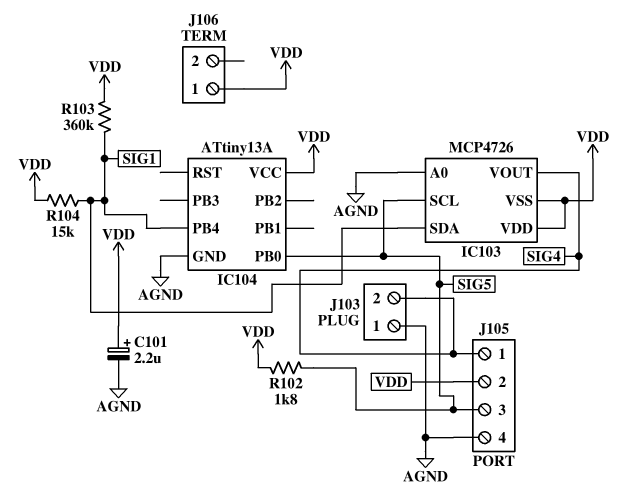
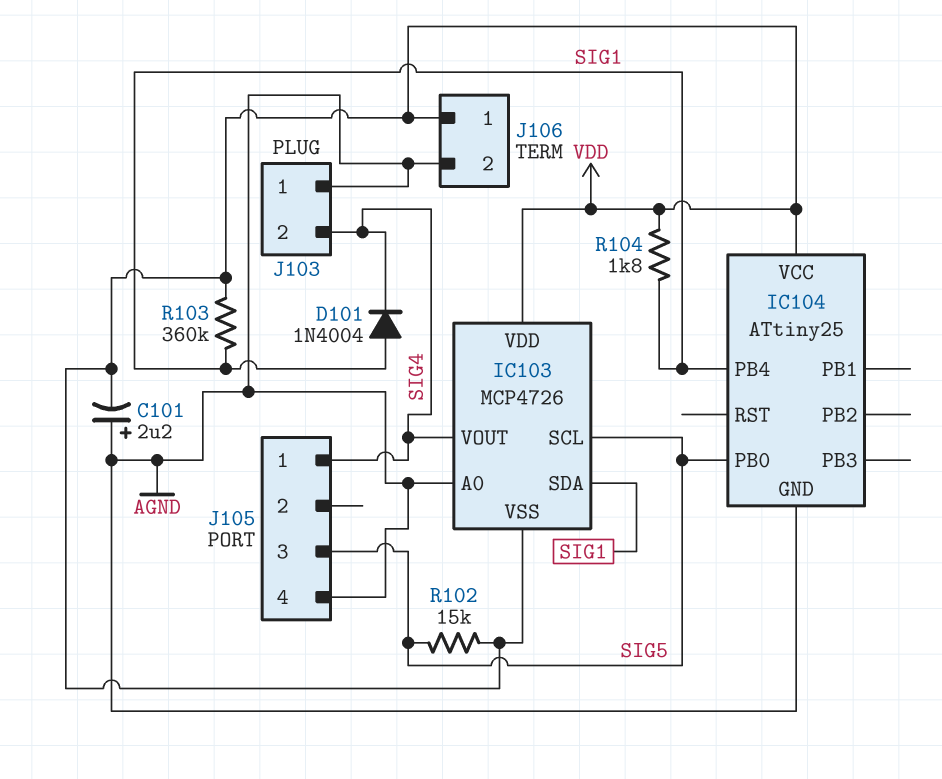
C101: 2.2uF (plus VDD, minus AGND) -> 2.2uF (plus AGND, minus VDD)
D101: none -> diode 1N4004 (A SIG1, K SIG4)
IC104: ATtiny13A -> ATtiny25
J105 pin 2: VDD -> none
J106 pin 2: none -> AGND
R102: 1.8k (SIG5, VDD) -> 15k (SIG5, VDD)
R104: 15k (SIG1, VDD) -> 1.8k (SIG1, VDD)

